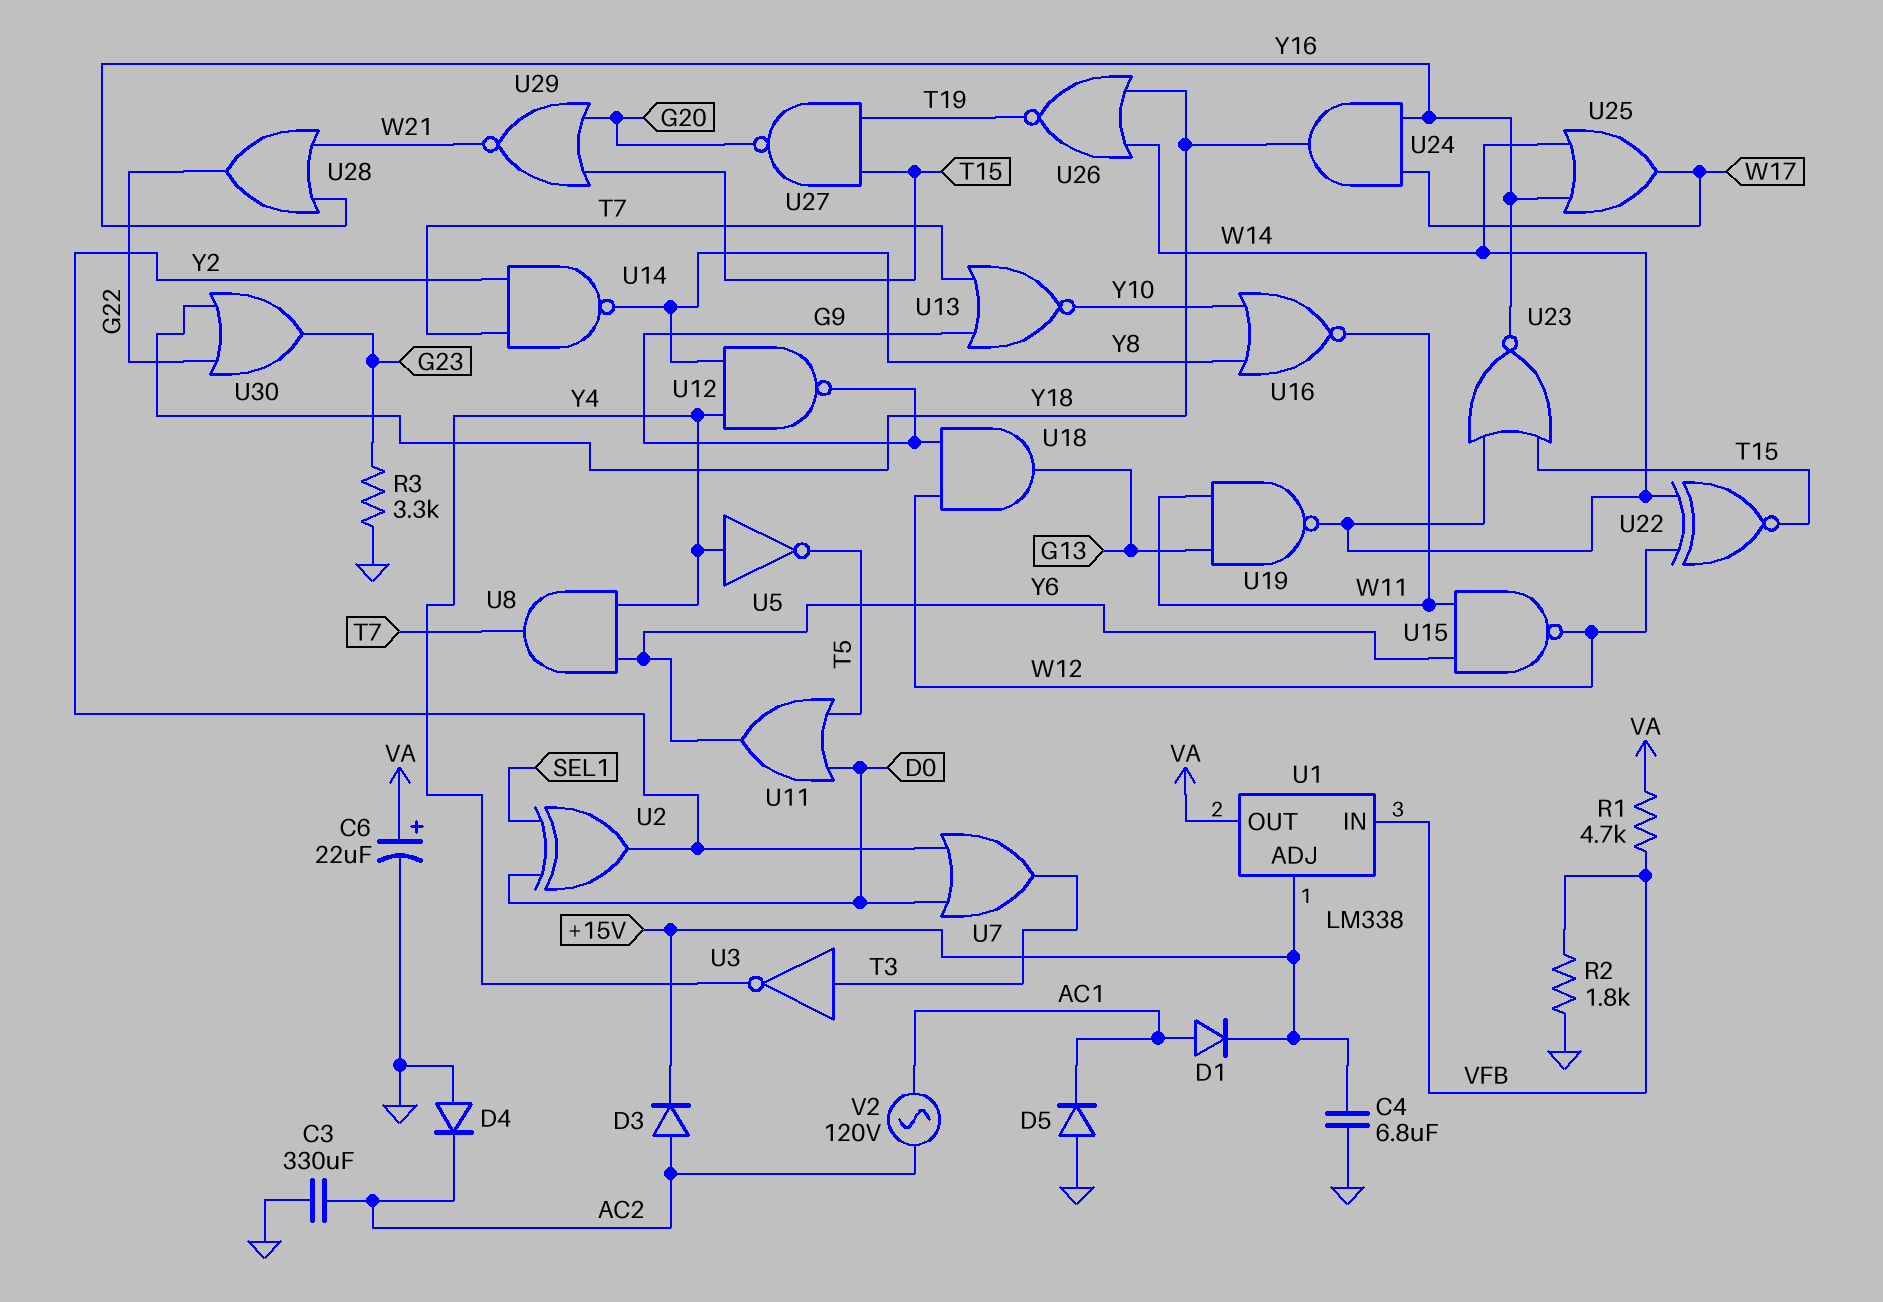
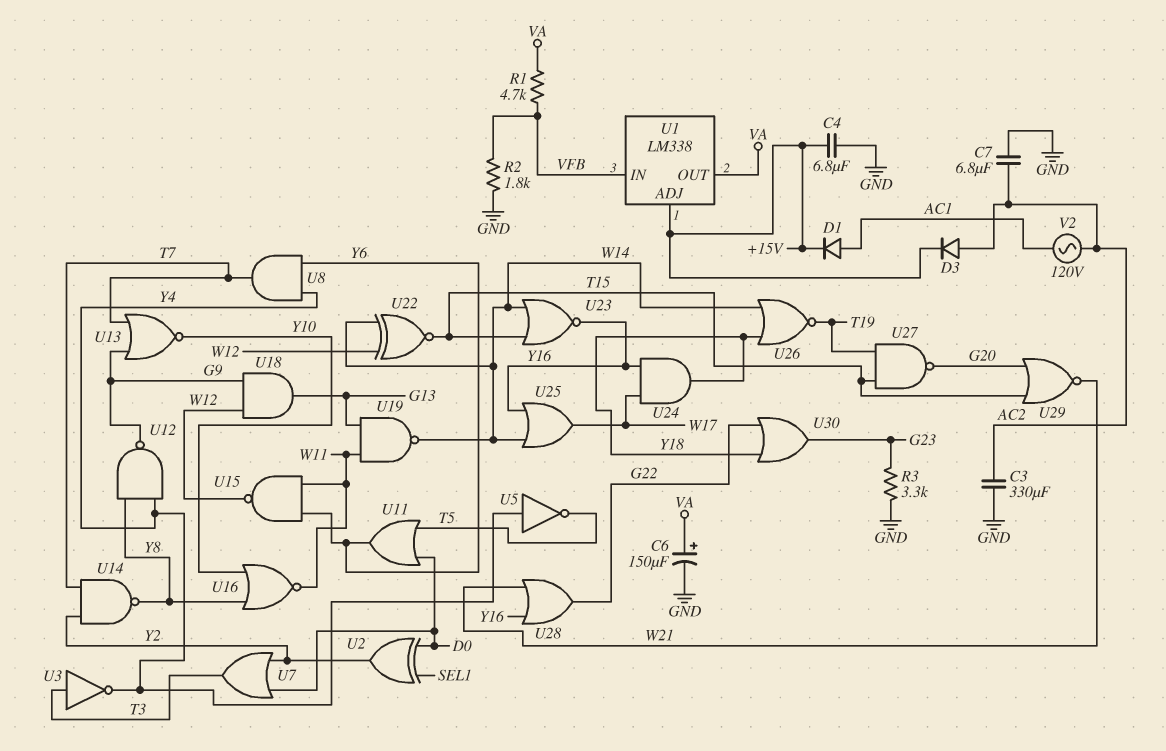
C6: 22uF (plus VA, minus GND) -> 150uF (plus VA, minus GND)
C7: none -> 6.8uF (AC2, GND)
D4: diode (A GND, K AC2) -> none
D5: diode (A GND, K AC1) -> none

